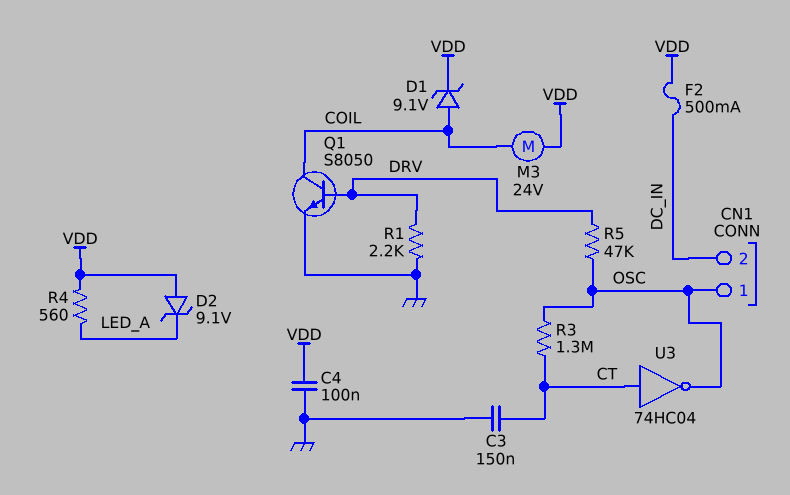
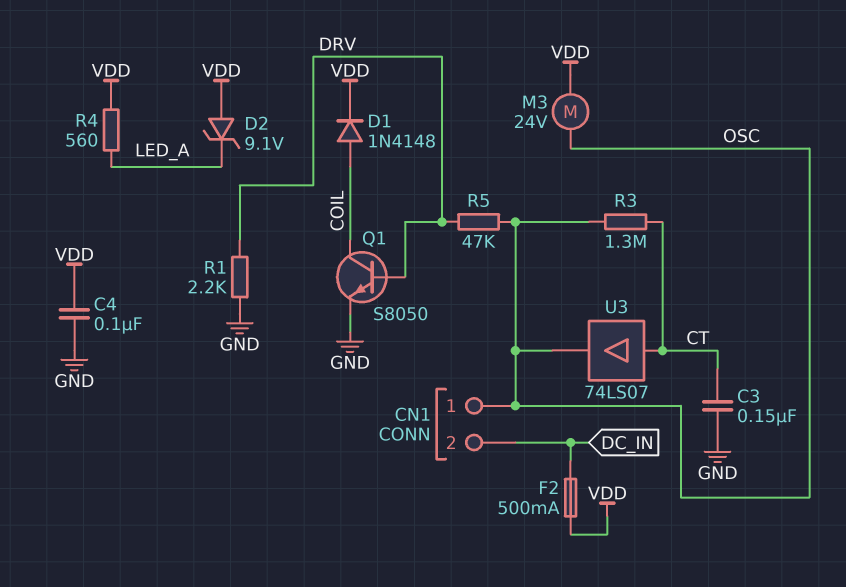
D1: zener 9.1V (A COIL, K VDD) -> diode 1N4148 (A COIL, K VDD)
M3: motor 24V (COIL, VDD) -> motor 24V (OSC, VDD)
U3: NOT 74HC04 (in CT, out OSC) -> buffer 74LS07 (in CT, out OSC)

